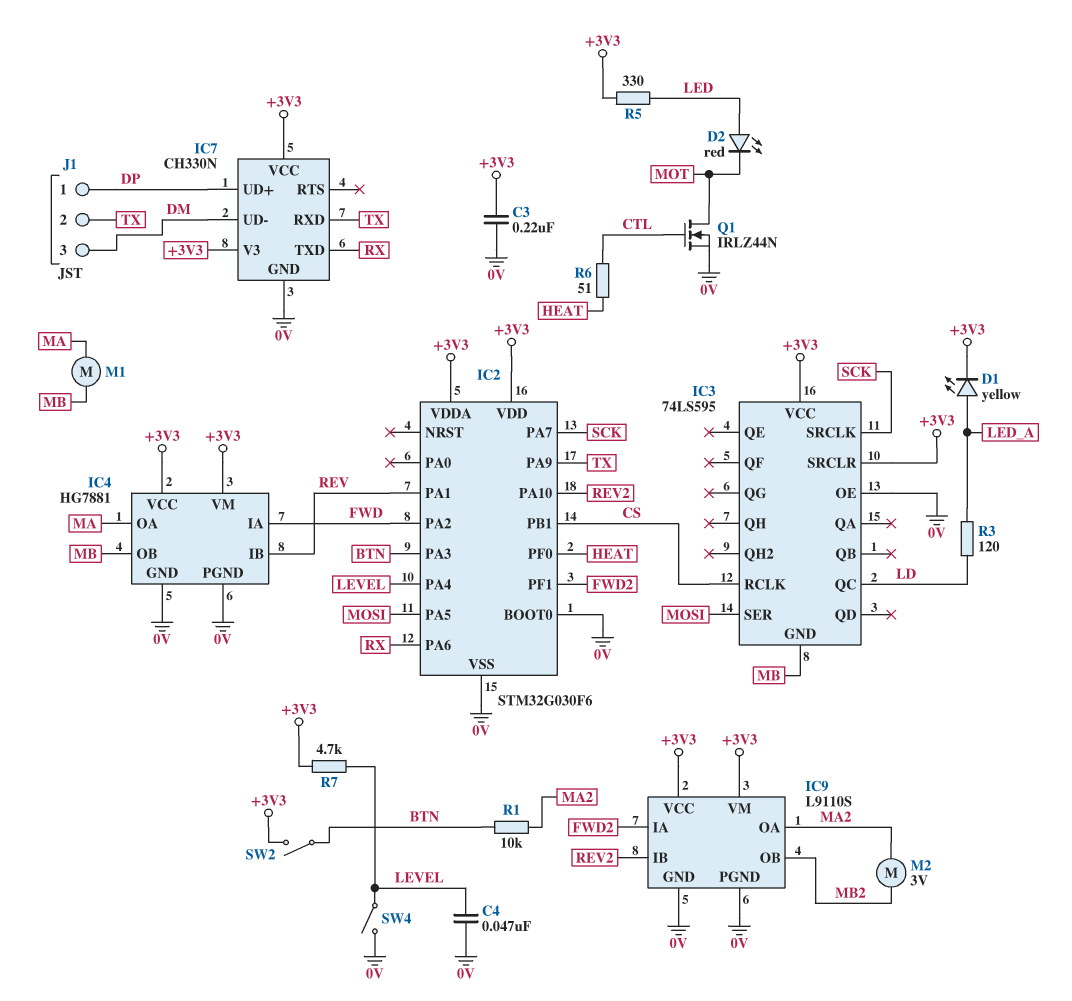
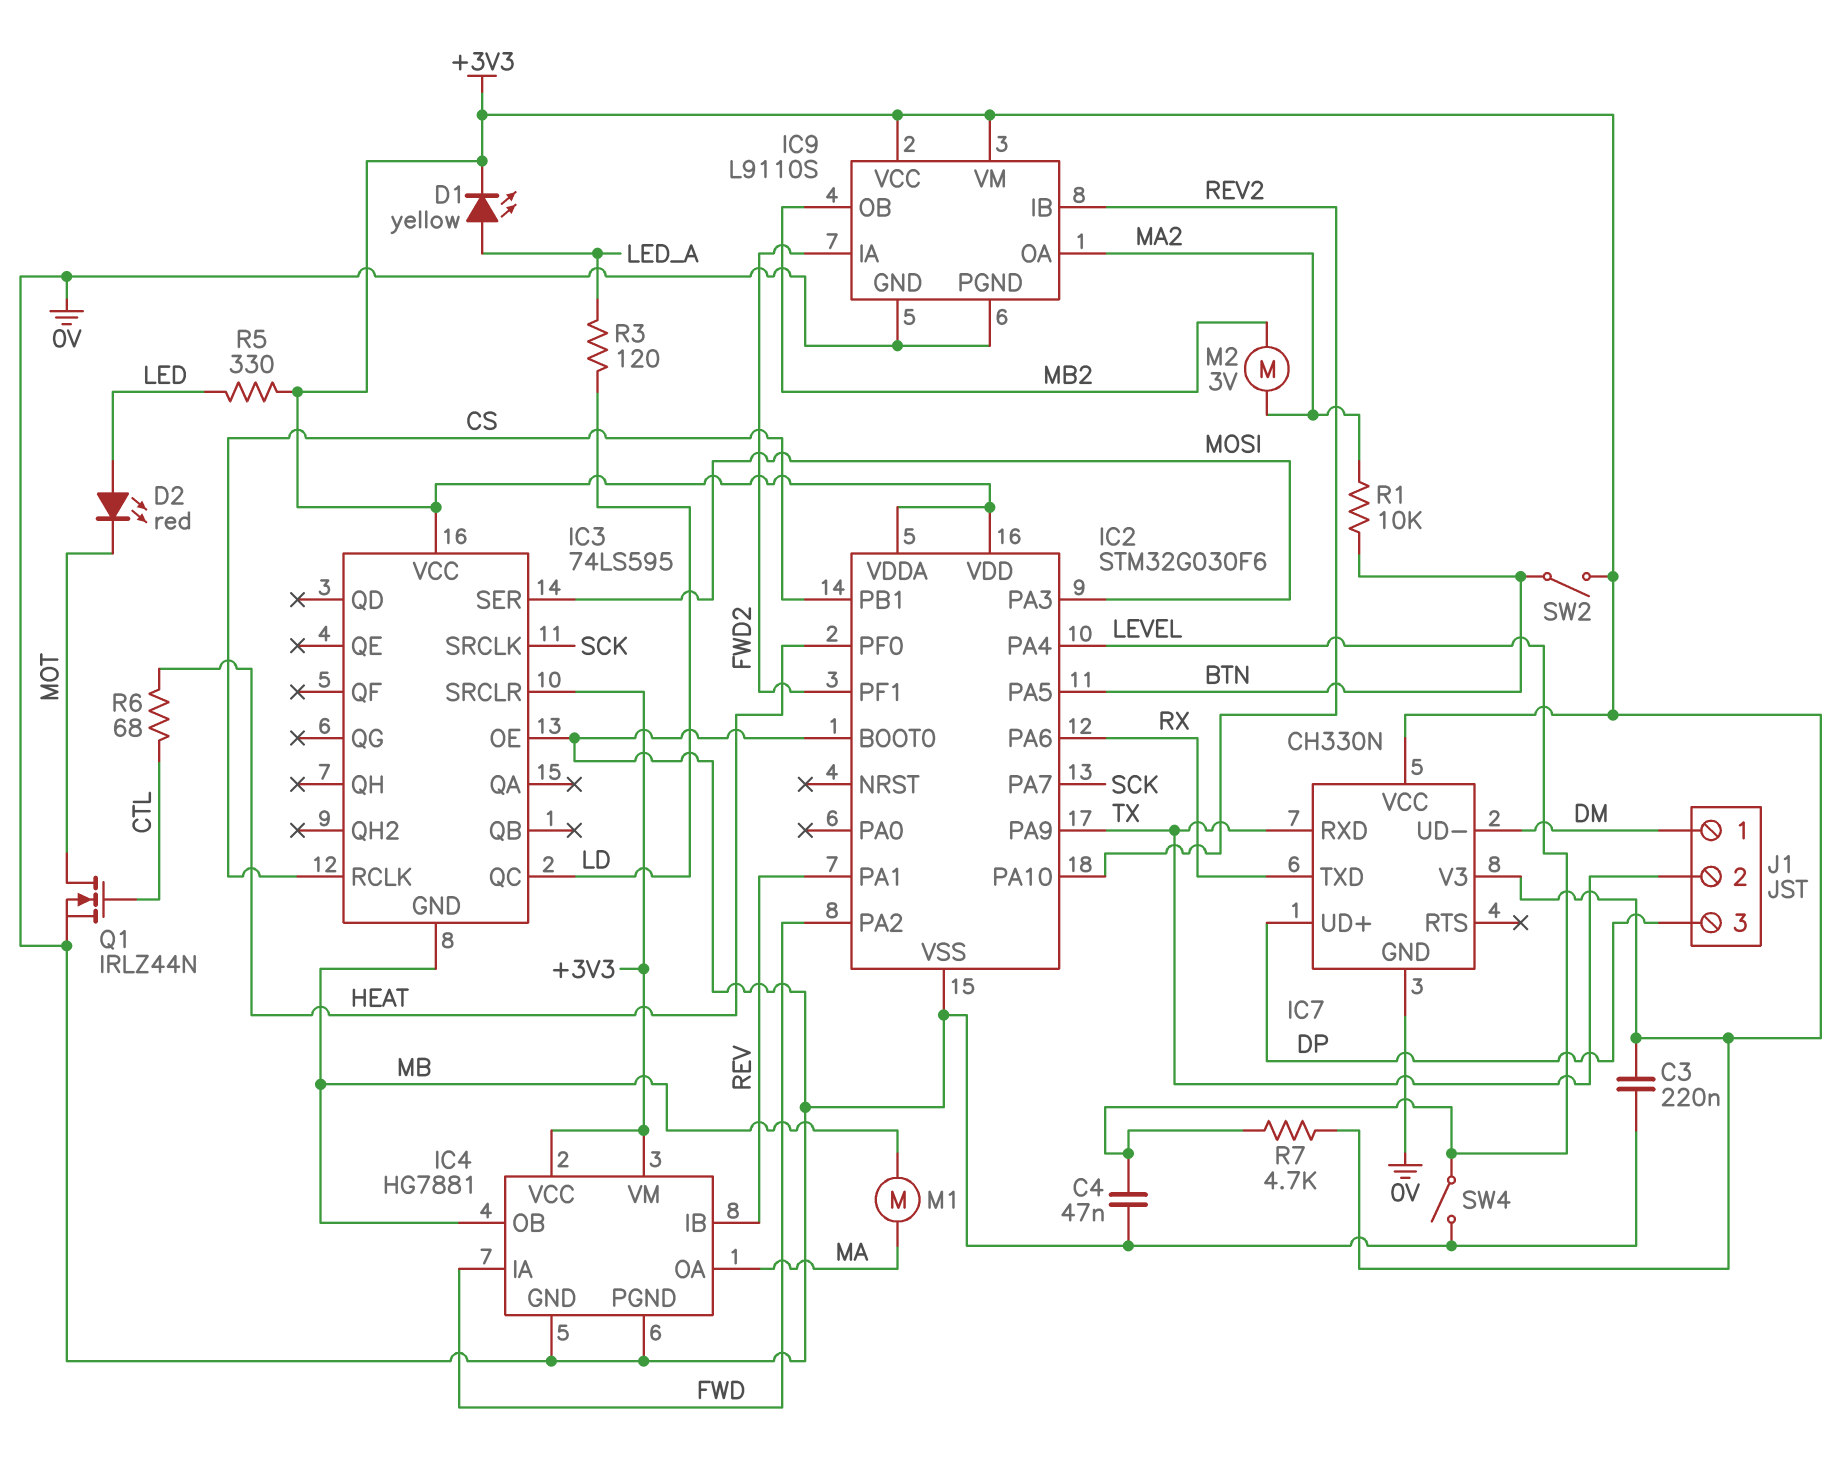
IC2 pin PA3: BTN -> MOSI
IC2 pin PA5: MOSI -> BTN
J1 pin 1: DP -> DM
J1 pin 3: DM -> DP
R6: 51 (CTL, HEAT) -> 68 (CTL, HEAT)

